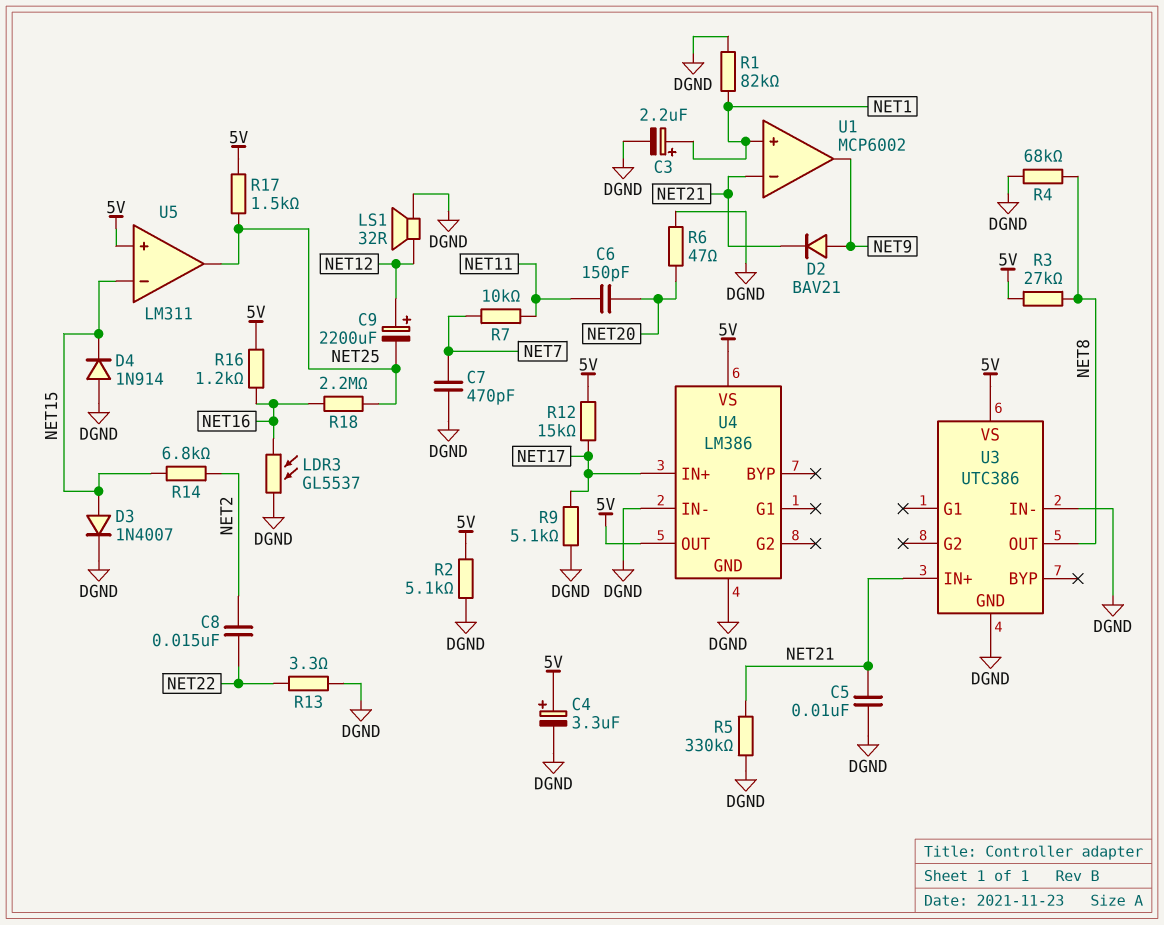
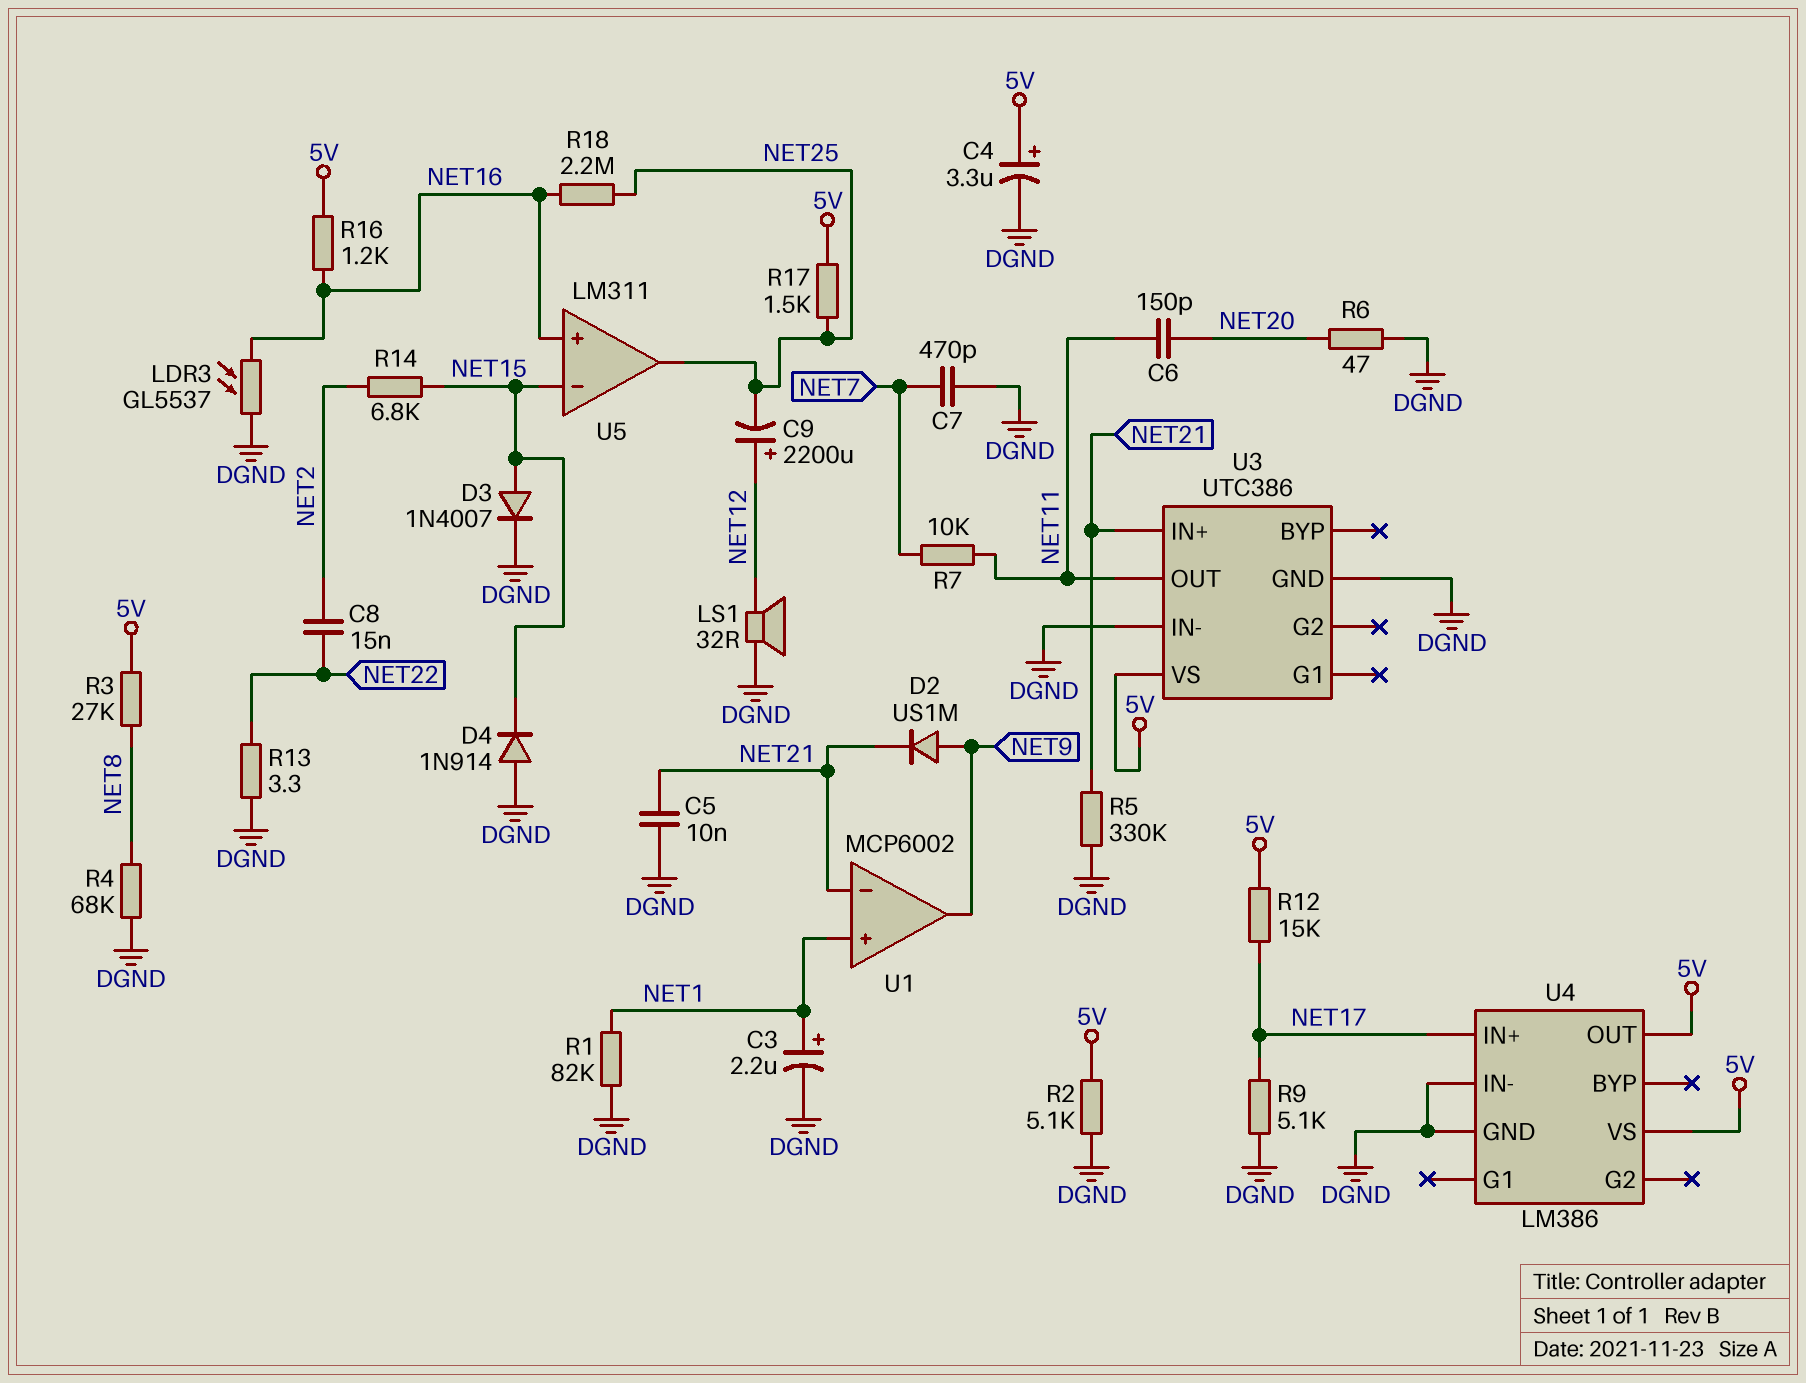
D2: diode BAV21 (A NET9, K NET21) -> diode US1M (A NET9, K NET21)
U3 pin OUT: NET8 -> NET11
U5 pin in+: 5V -> NET16

